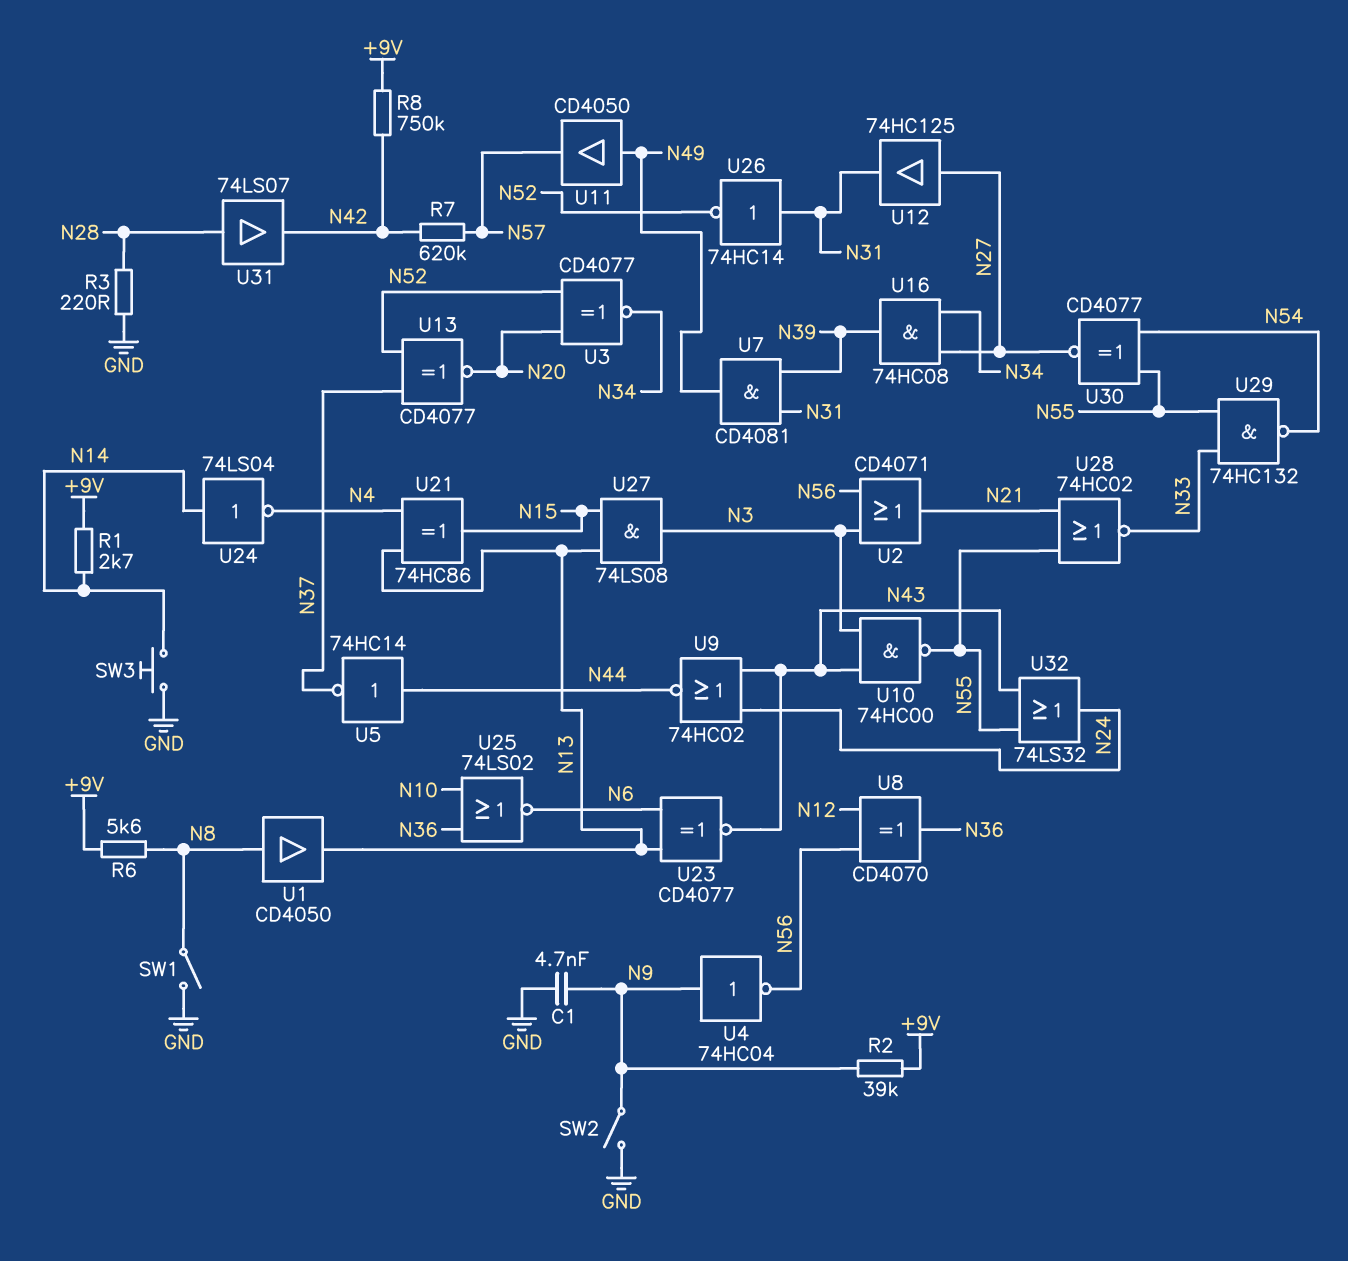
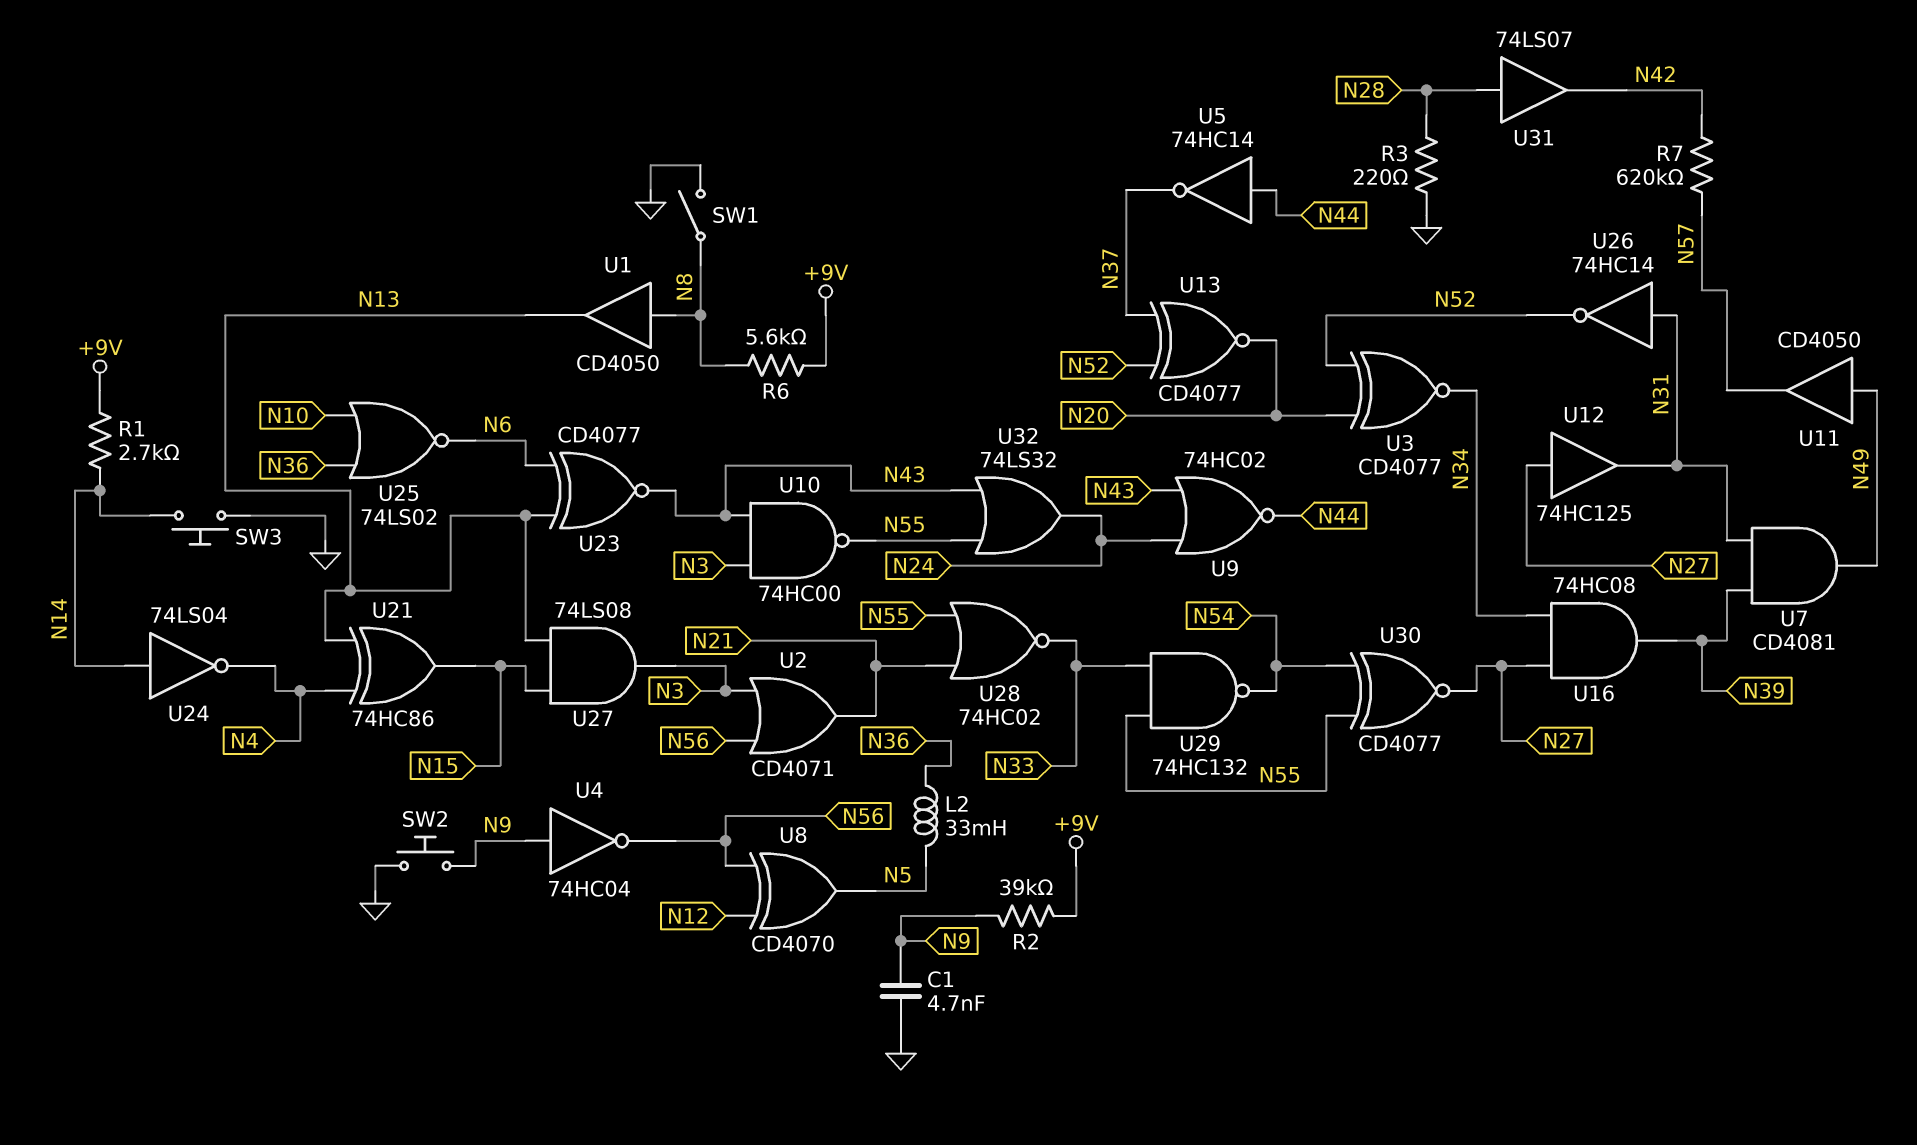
L2: none -> 33mH (N5, N36)
R8: 750k (+9V, N42) -> none
SW2: switch (GND, N9) -> button (GND, N9)
U8: XOR CD4070 (in N12, in N56, out N36) -> XOR CD4070 (in N12, in N56, out N5)

